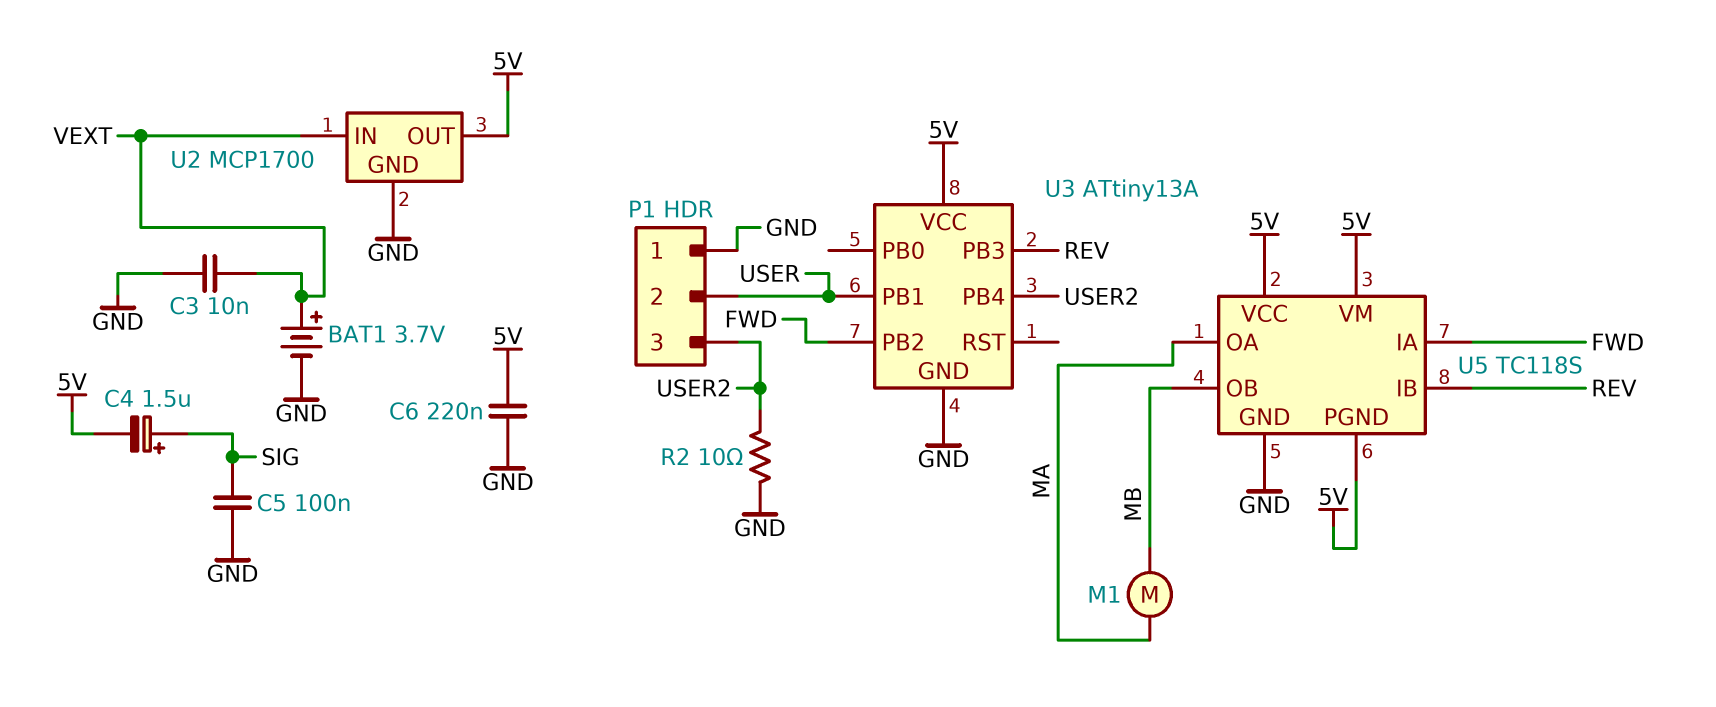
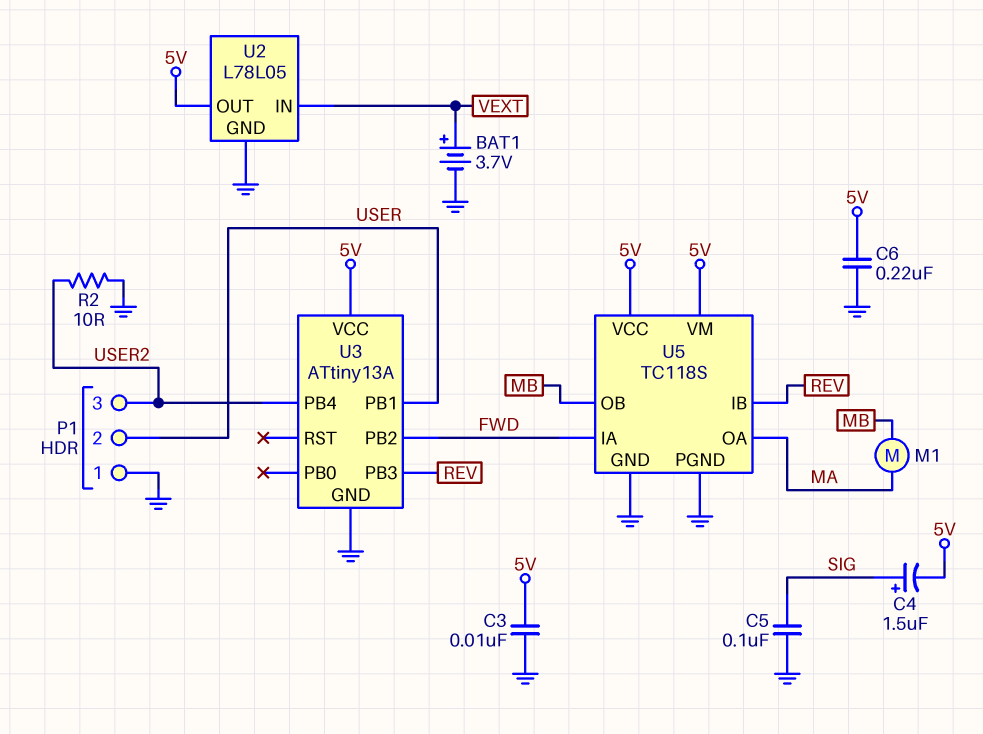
C3: 10nF (GND, VEXT) -> 10nF (5V, GND)
U2: MCP1700 -> L78L05
U5 pin PGND: 5V -> GND

